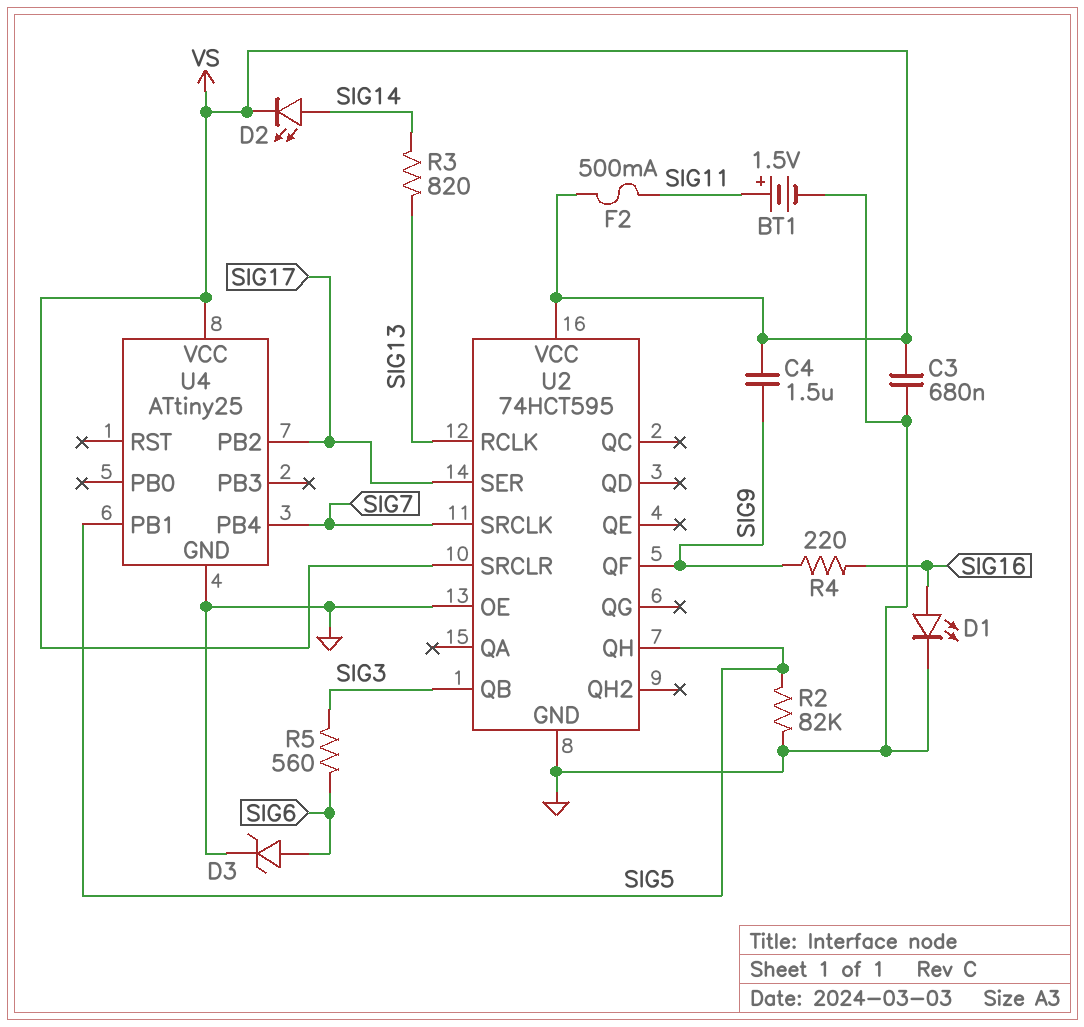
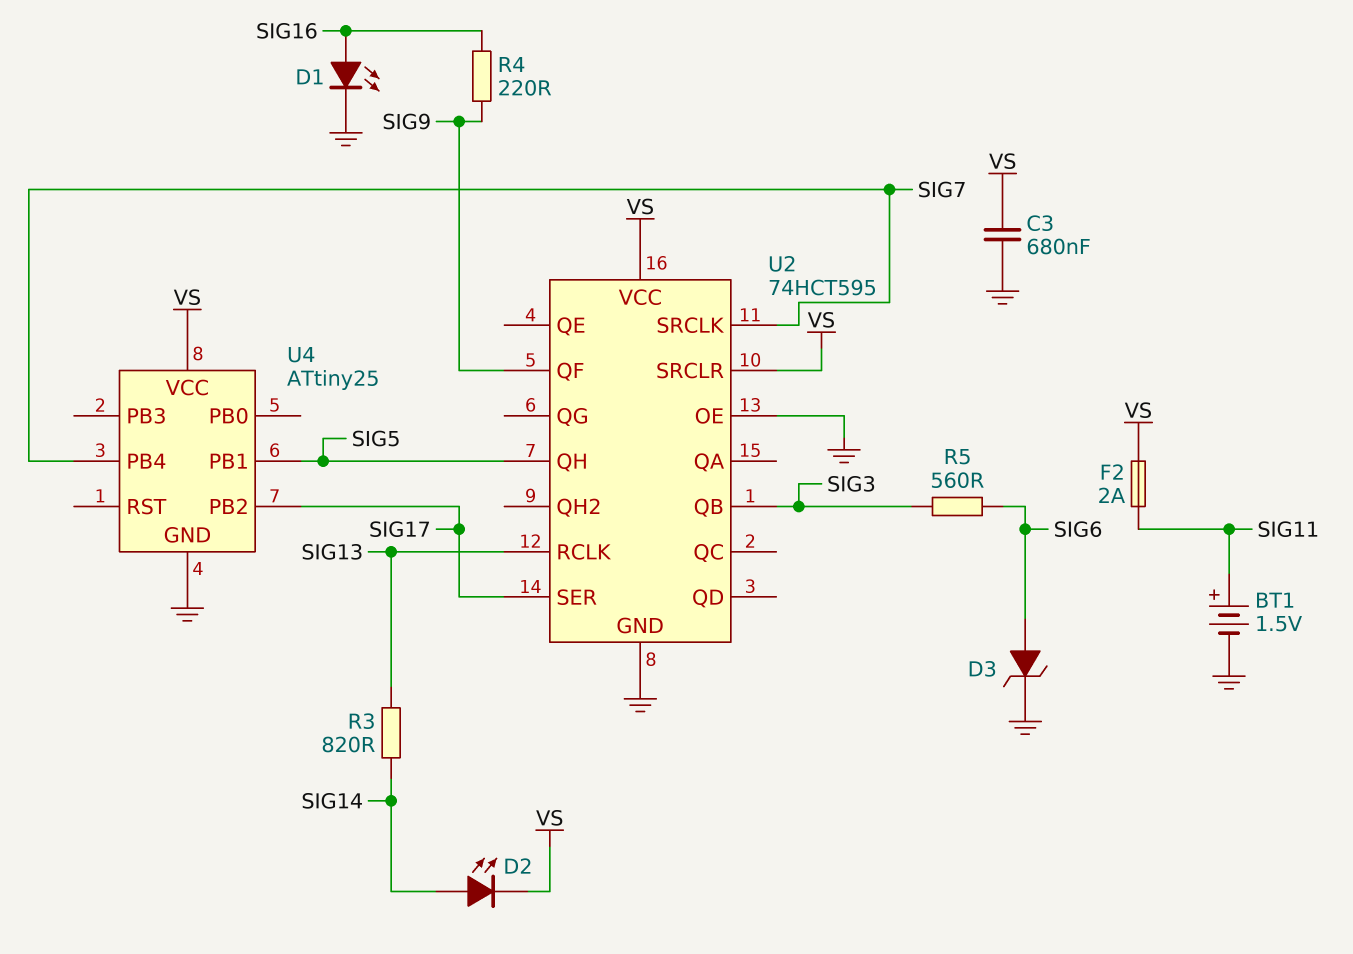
C4: 1.5uF (SIG9, VS) -> none
F2: 500mA (SIG11, VS) -> 2A (SIG11, VS)
R2: 82k (GND, SIG5) -> none

